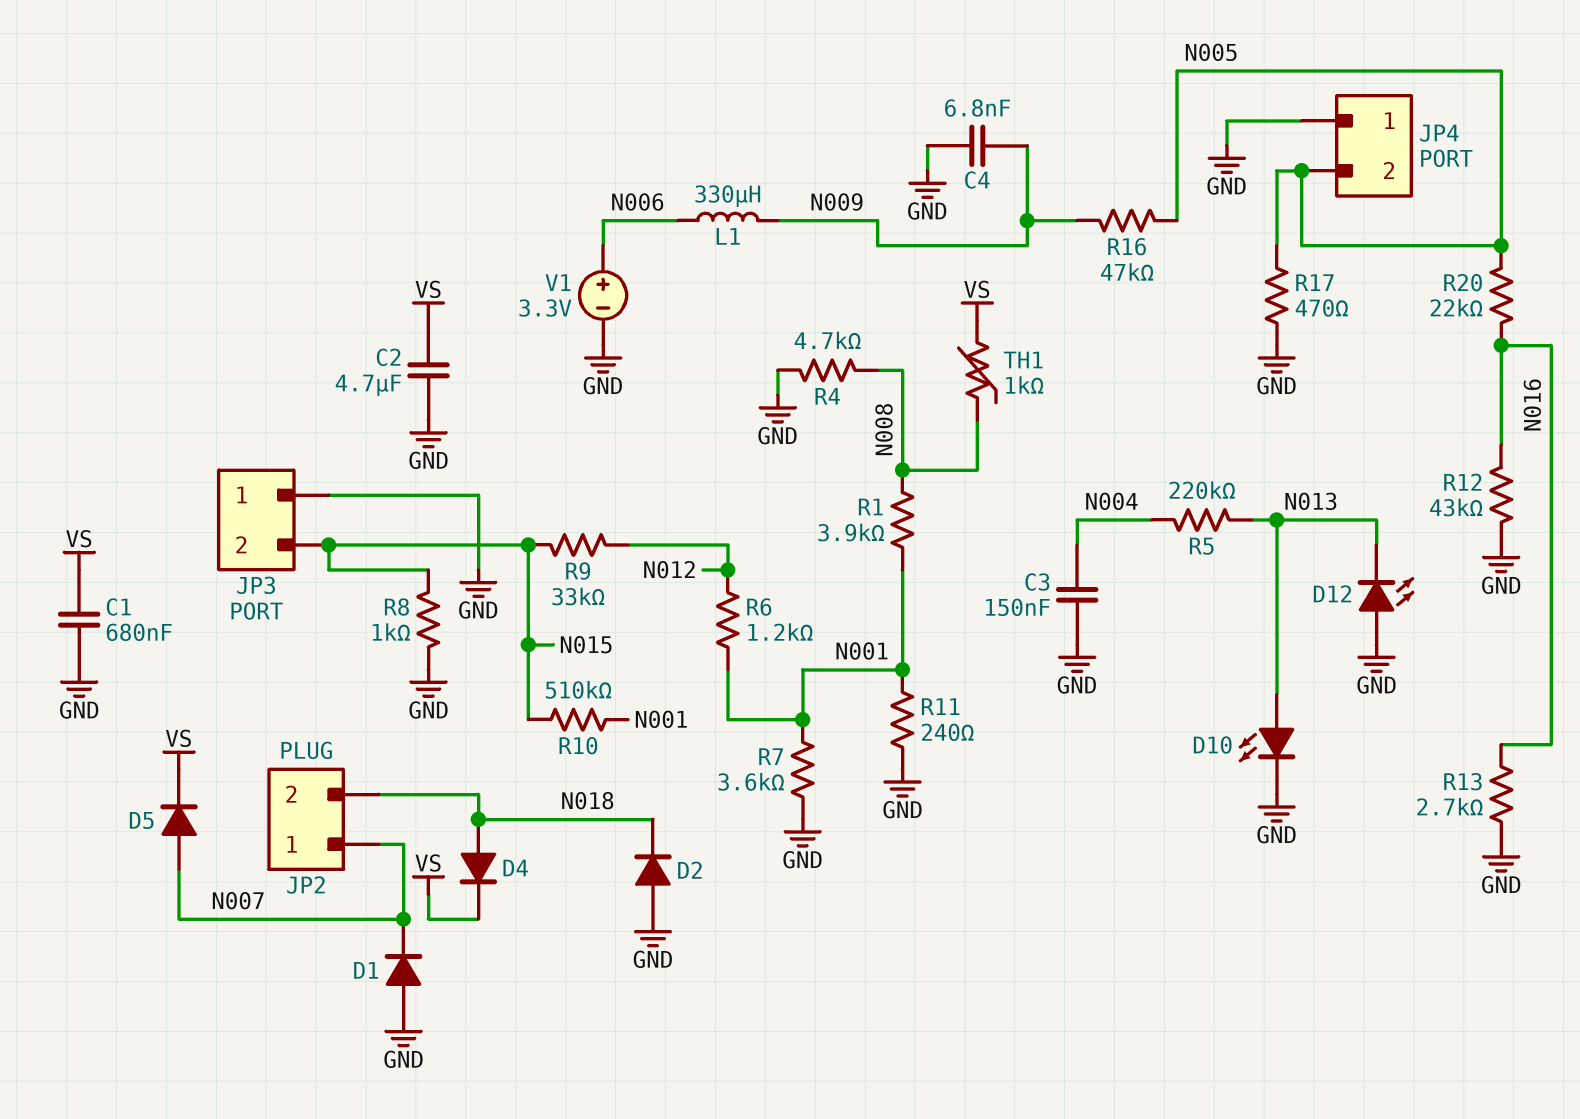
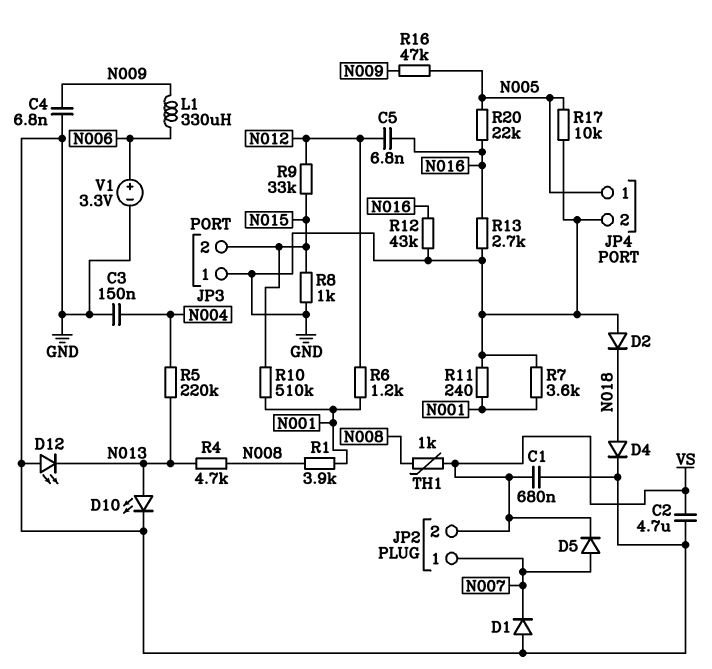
C5: none -> 6.8nF (N012, N016)
D4: diode (A N018, K VS) -> diode (A N018, K GND)
JP2 pin 2: N018 -> VS
JP4 pin 1: GND -> N005
JP4 pin 2: N005 -> GND
R4: 4.7k (GND, N008) -> 4.7k (N008, N013)
R17: 470 (GND, N005) -> 10k (GND, N005)

